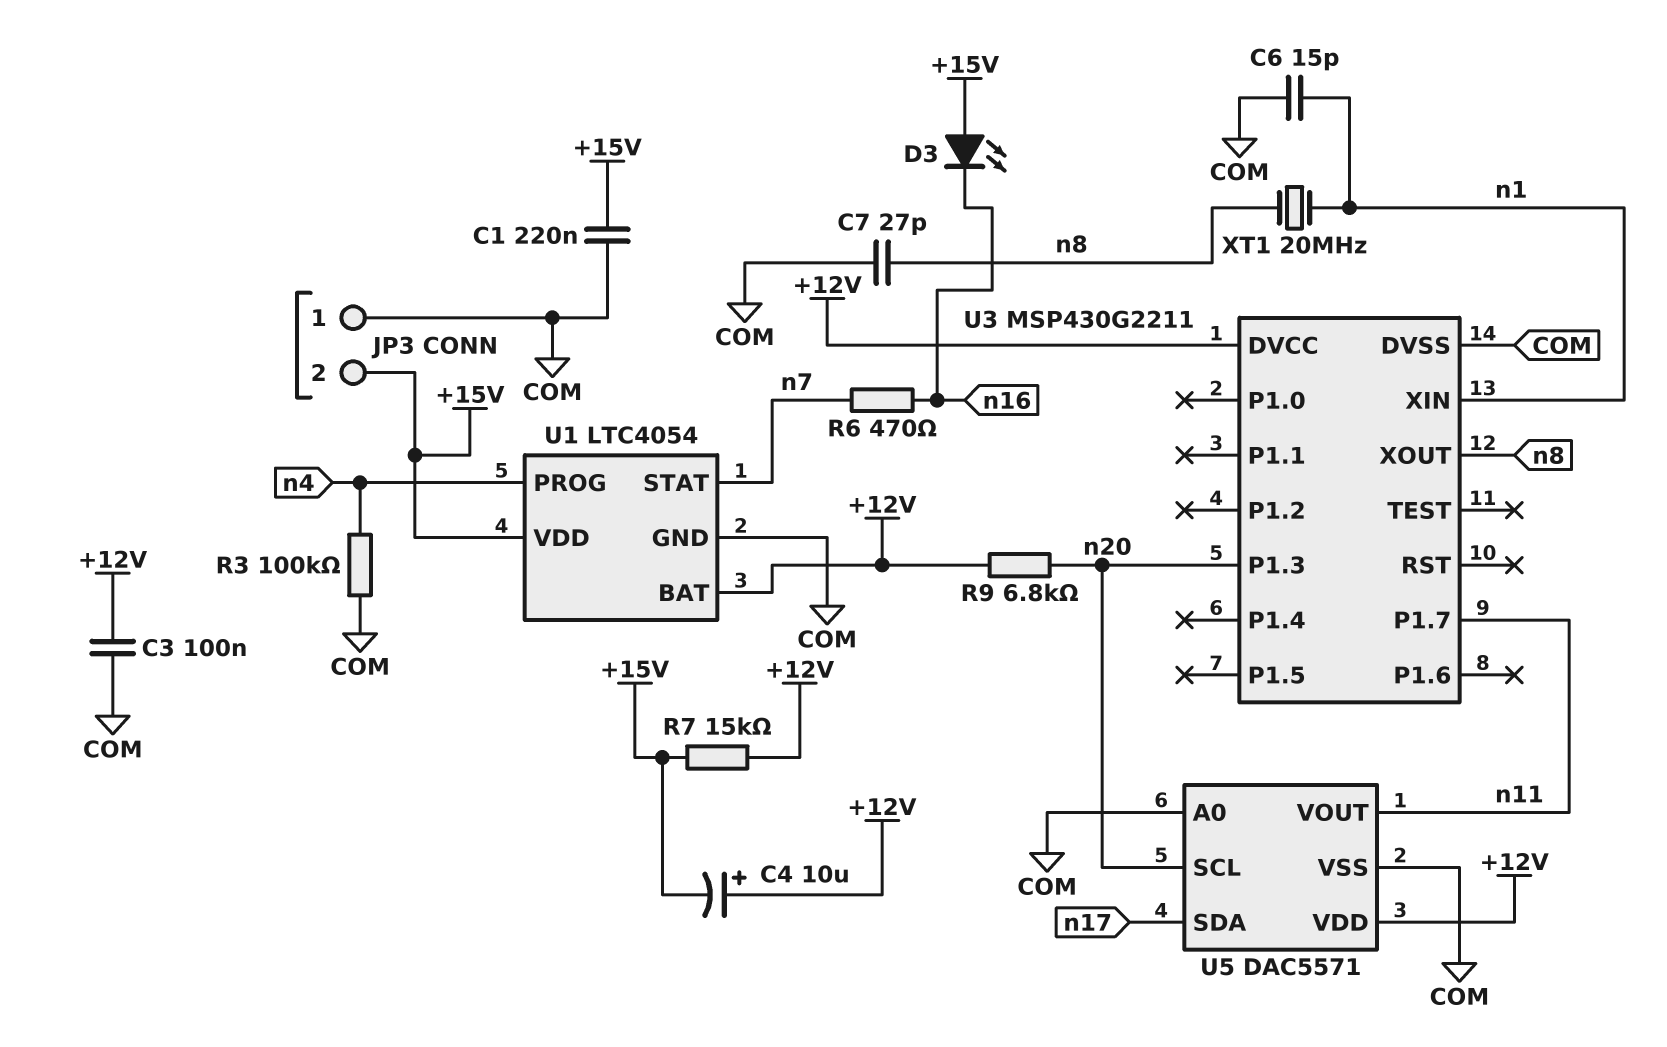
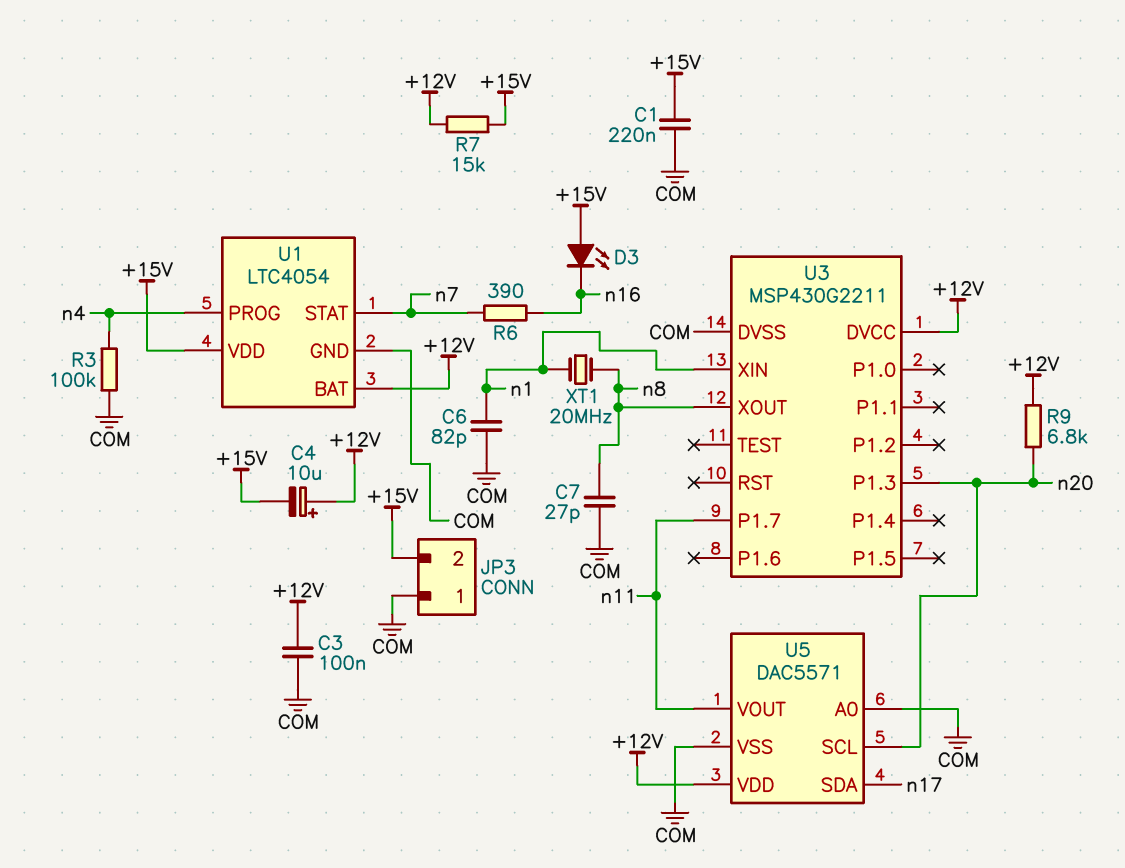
C6: 15pF (COM, n1) -> 82pF (COM, n1)
R6: 470 (n7, n16) -> 390 (n7, n16)

